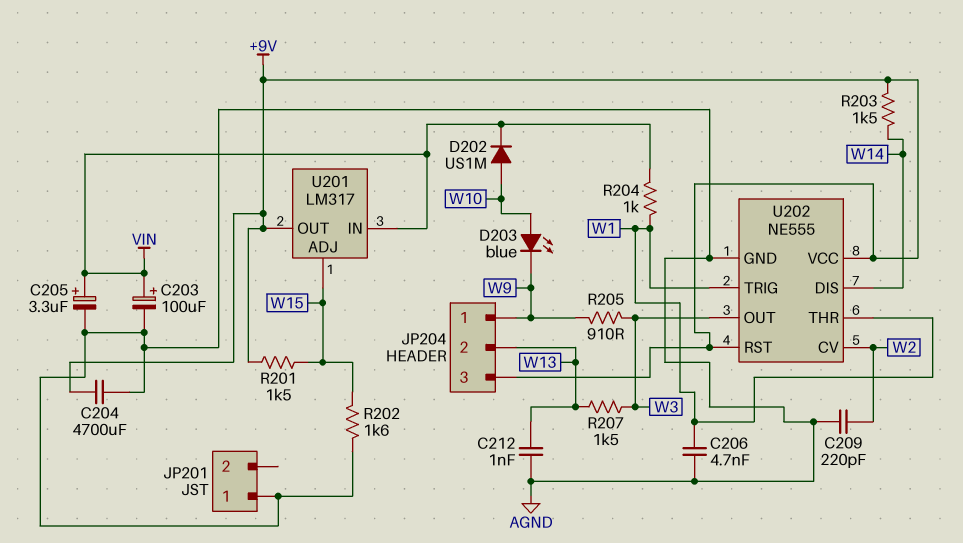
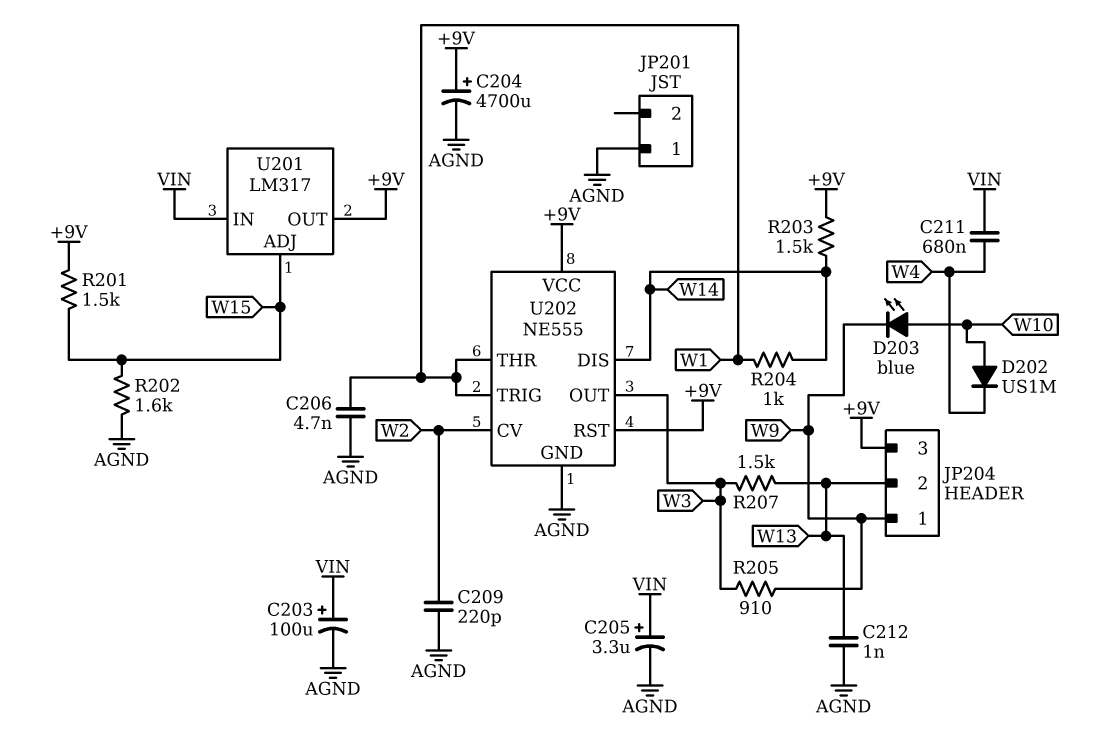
C204: 4700uF (+9V, AGND) -> 4700uF (plus +9V, minus AGND)
C211: none -> 680nF (VIN, W4)
D202: diode US1M (A W10, K VIN) -> diode US1M (A W10, K W4)
R204: 1k (VIN, W1) -> 1k (W1, W14)

